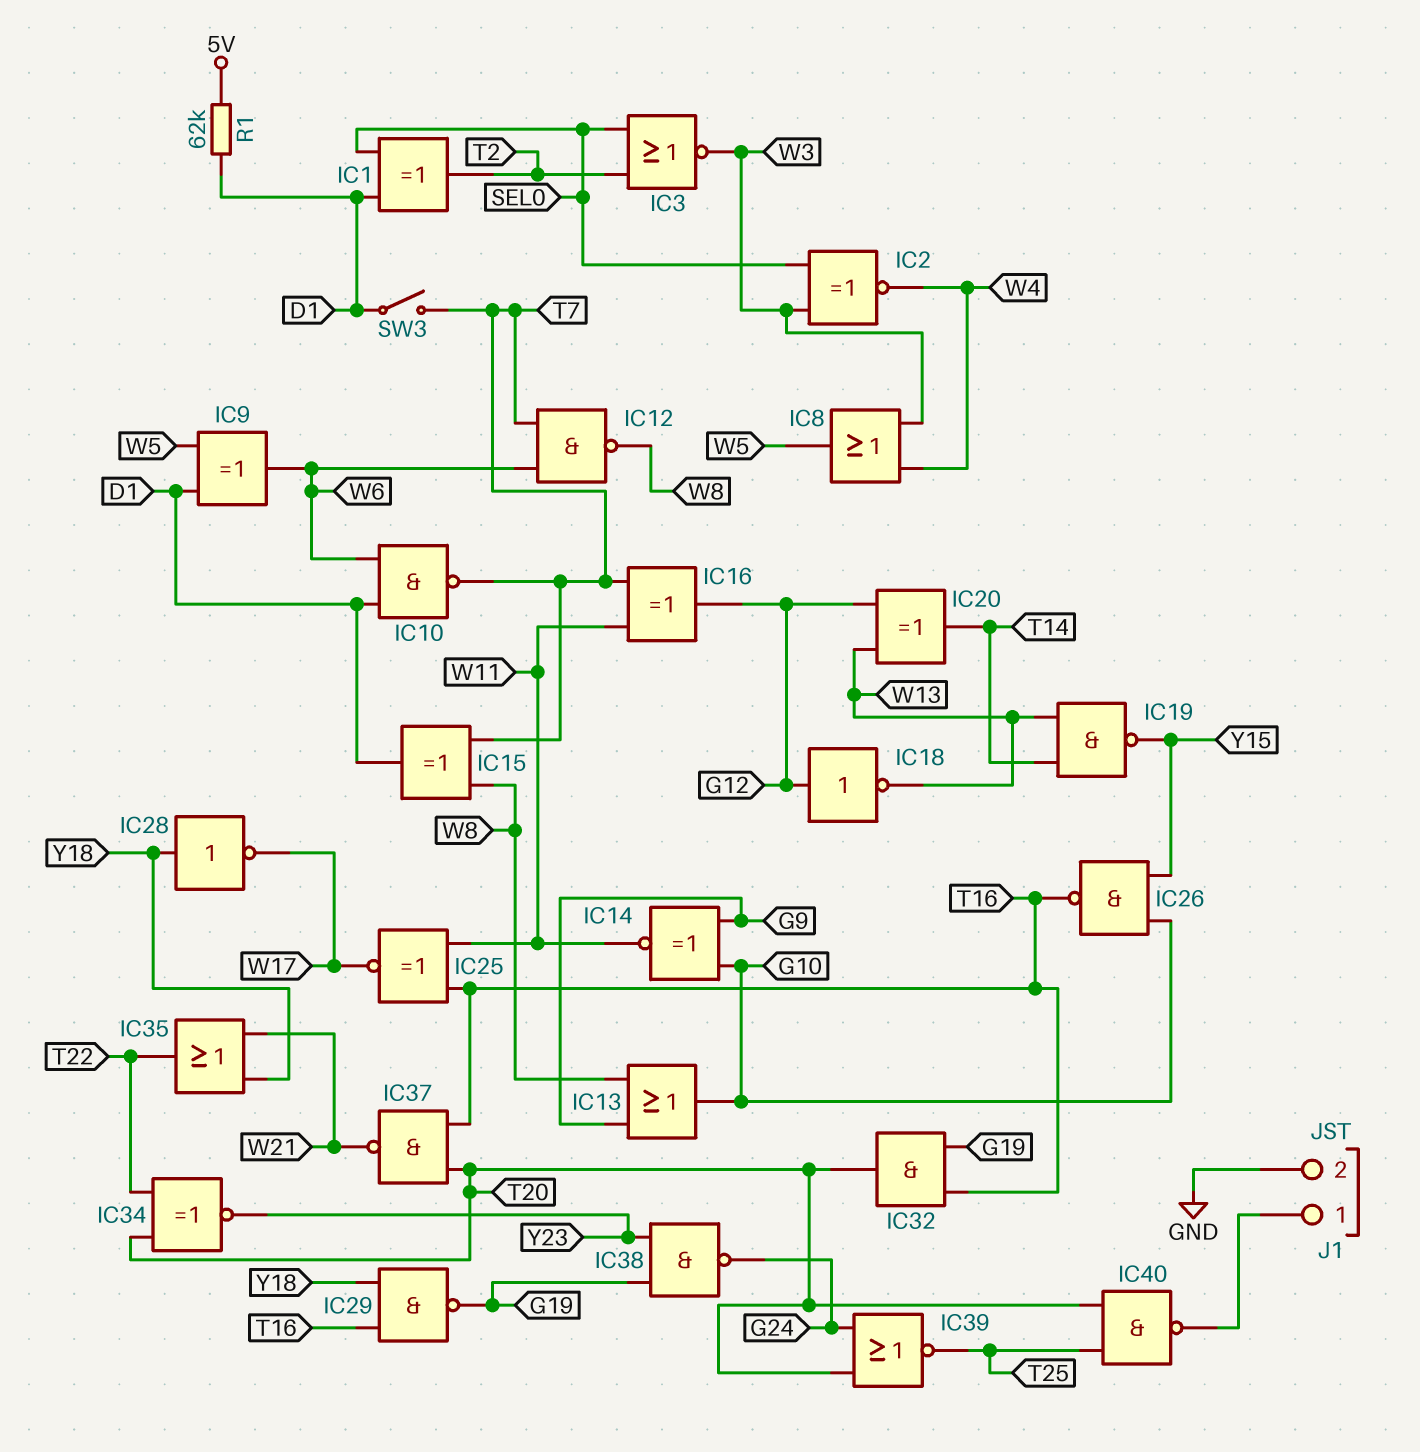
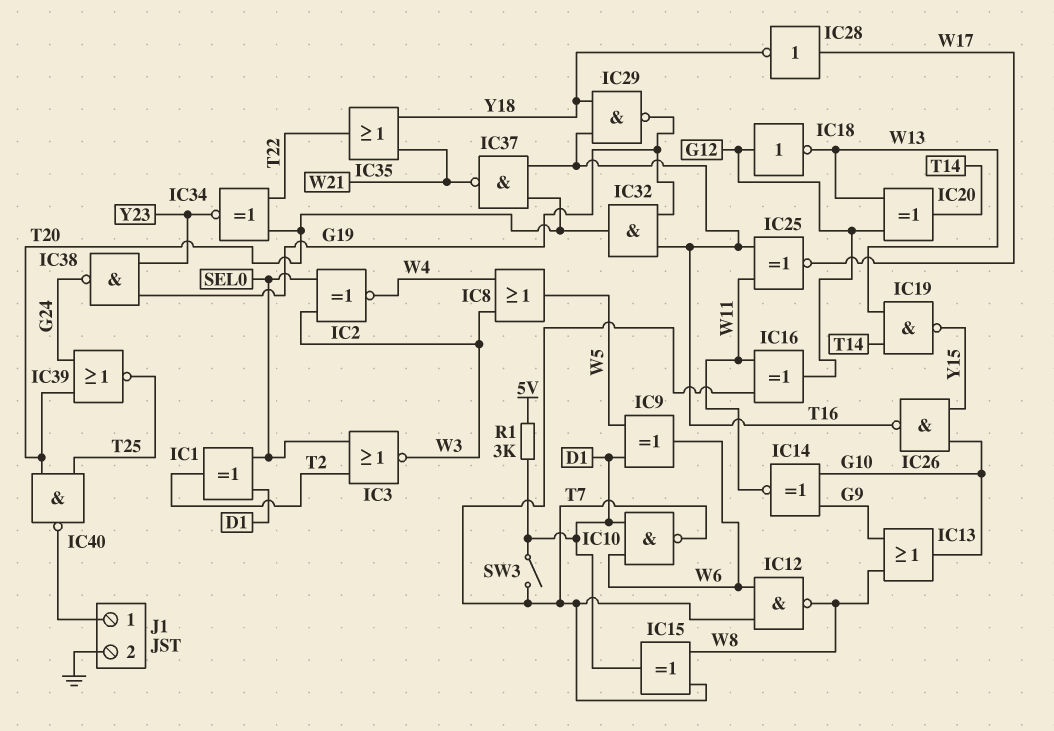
IC28: NOT (in Y18, out W17) -> NOT (in W17, out Y18)
R1: 62k (5V, D1) -> 3k (5V, D1)

